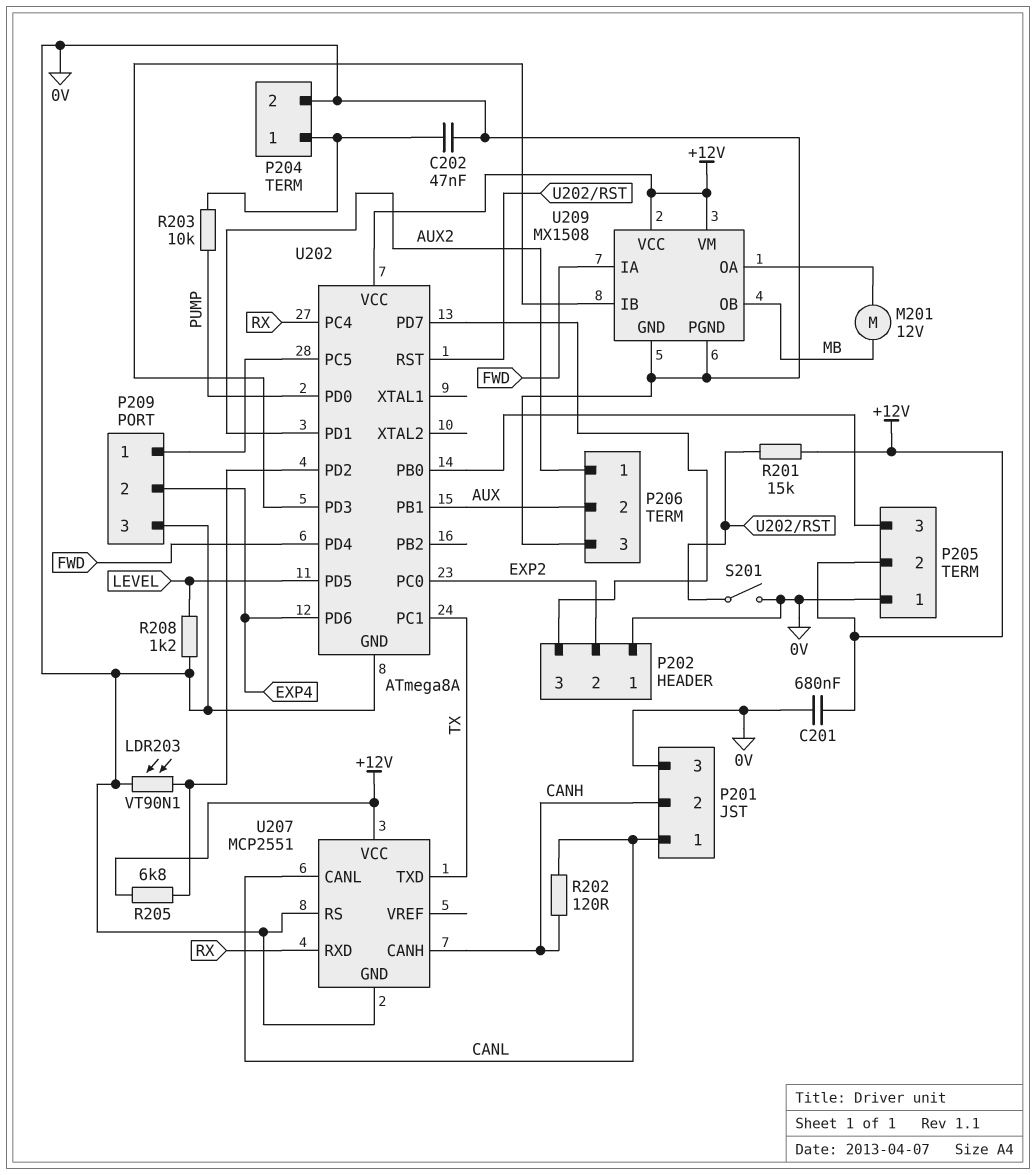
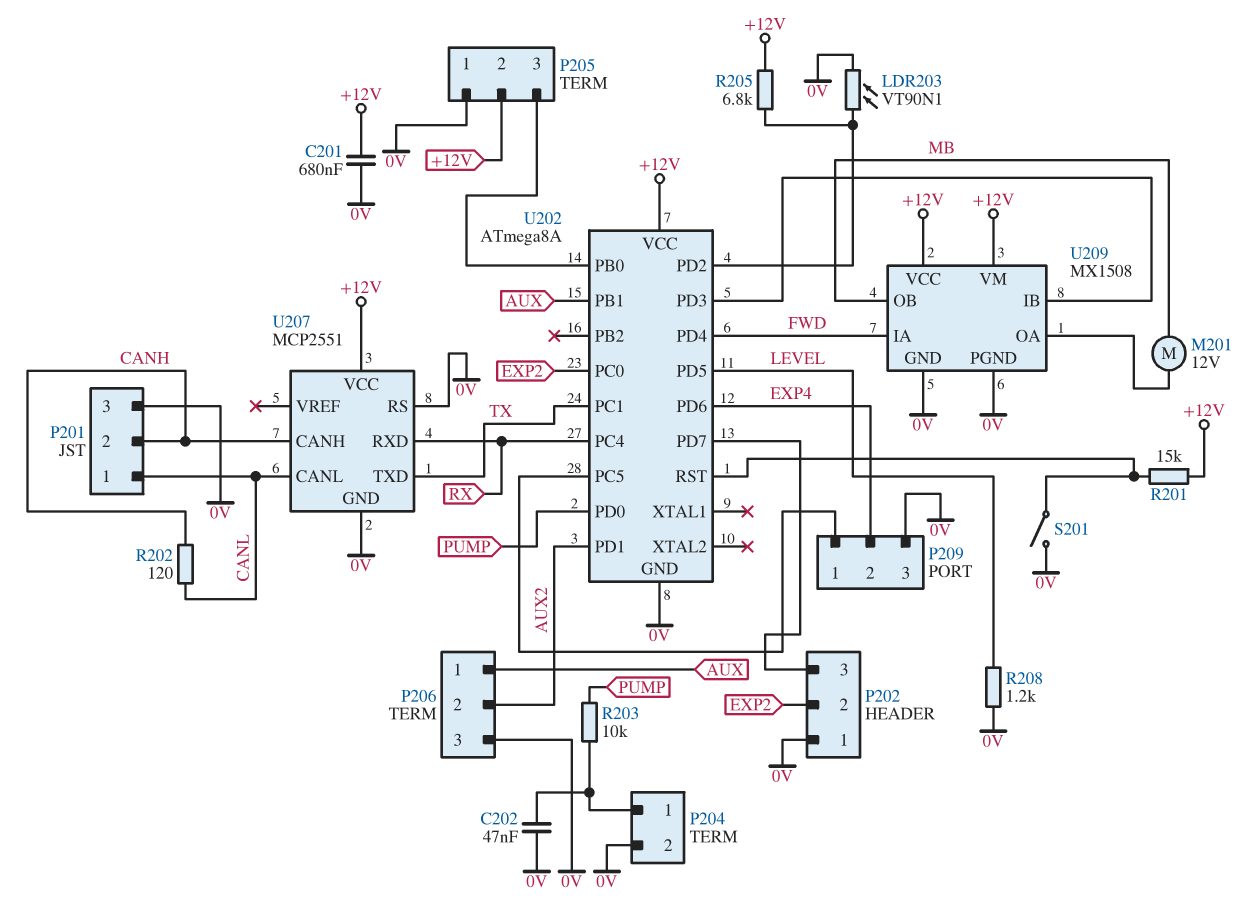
P206 pin 1: AUX2 -> AUX
P206 pin 2: AUX -> AUX2

